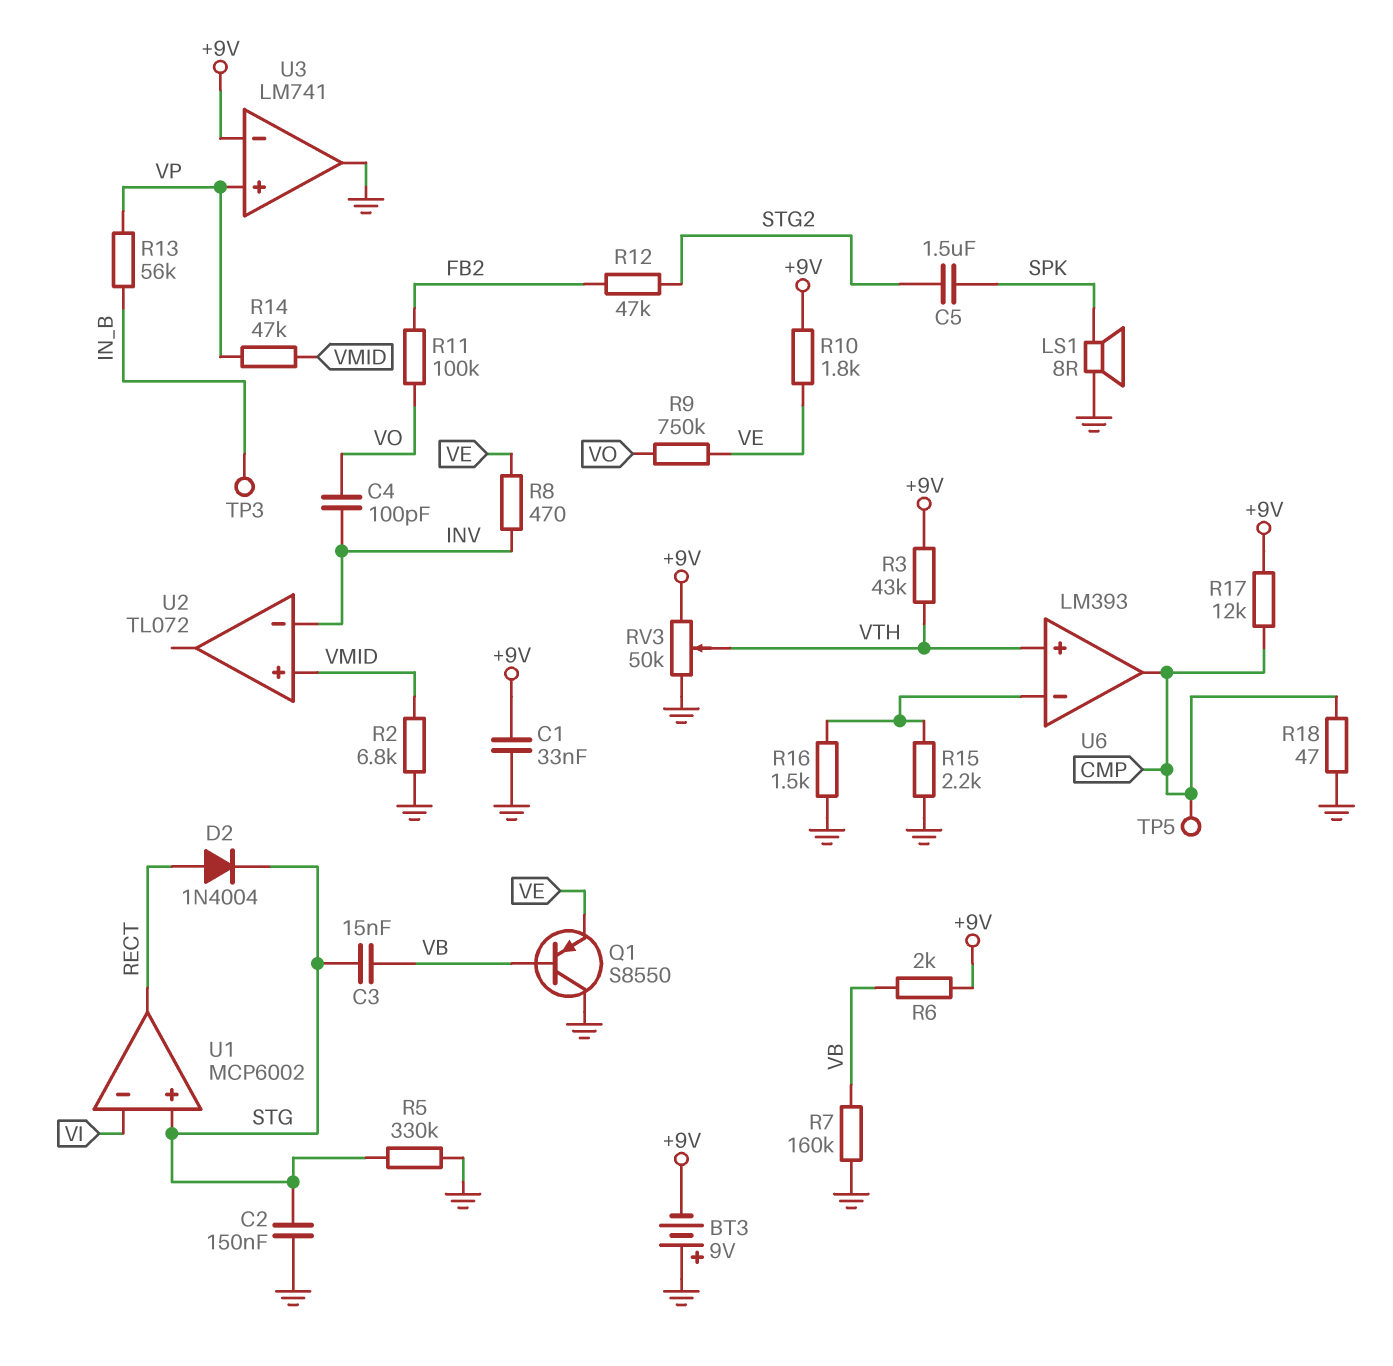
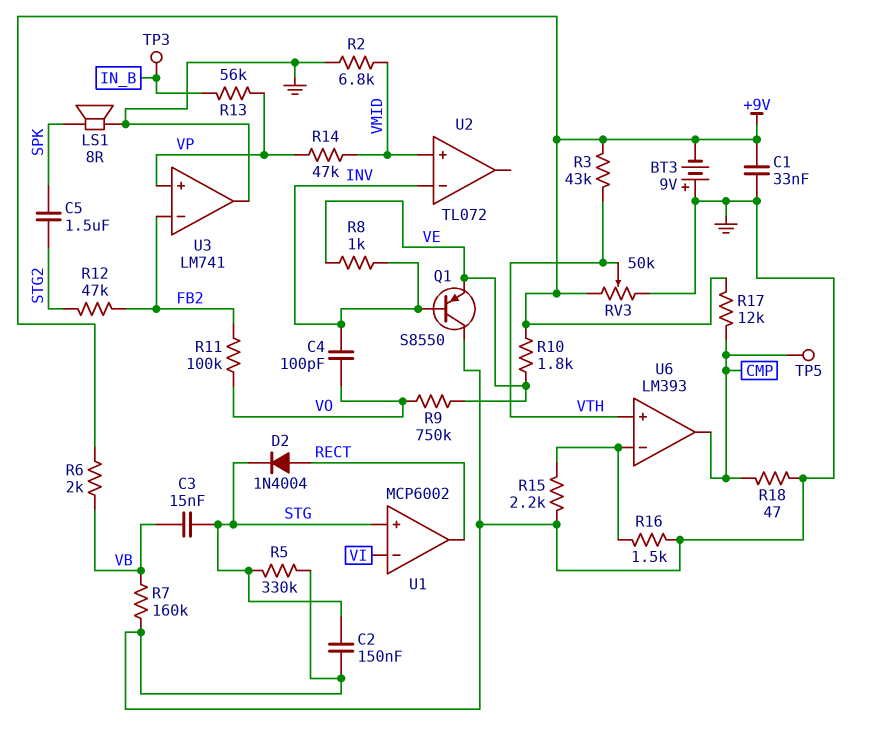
Q1: PNP S8550 (B VB, C GND, E VE) -> PNP S8550 (B INV, C GND, E VE)
R8: 470 (INV, VE) -> 1k (INV, VE)
U3 pin in-: +9V -> FB2

